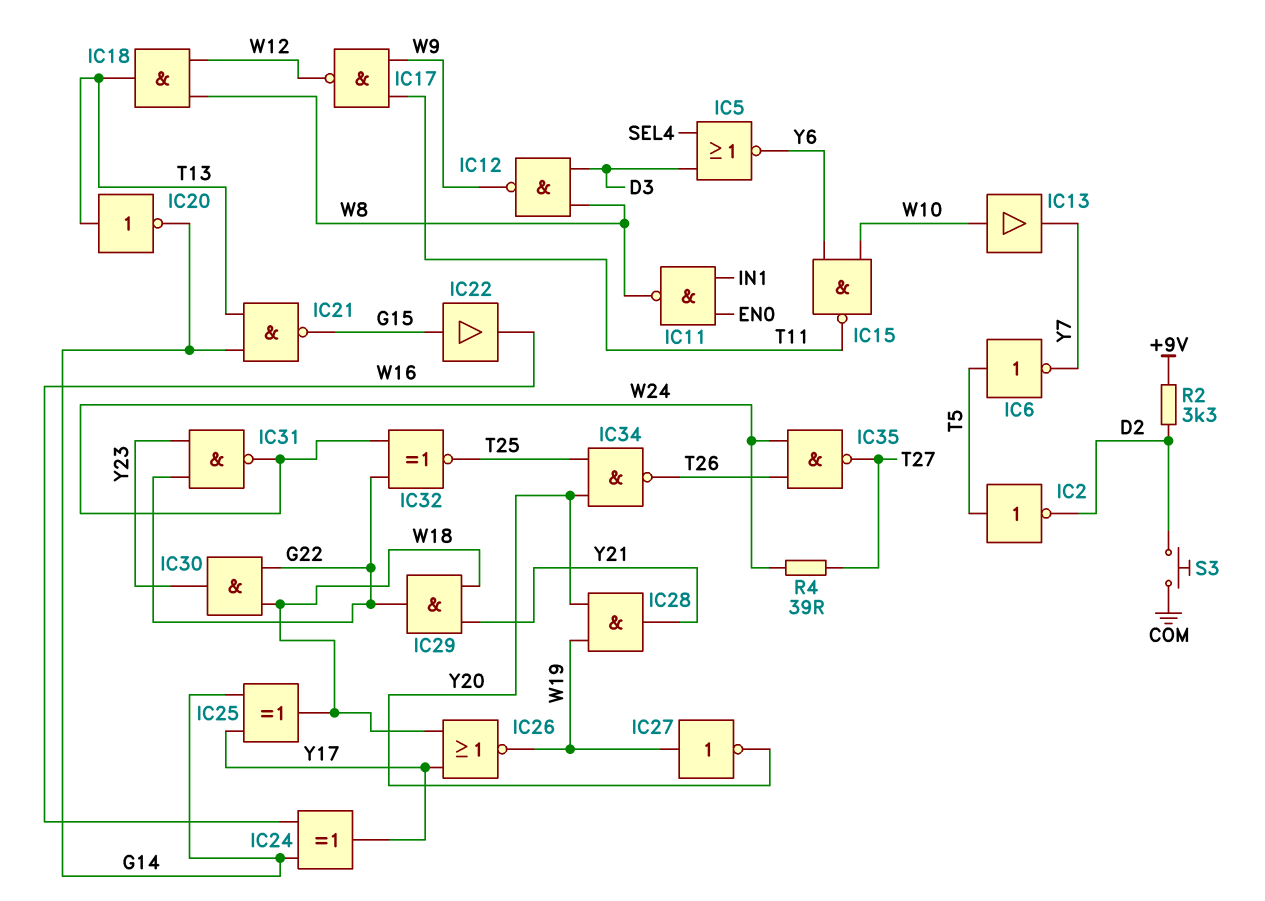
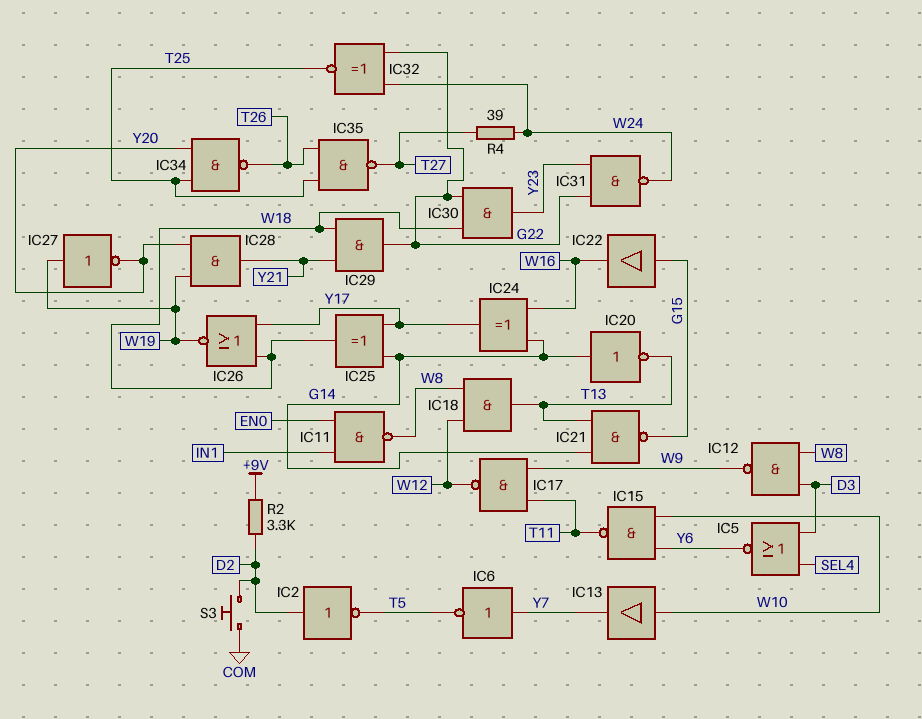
IC2: NOT (in T5, out D2) -> NOT (in D2, out T5)
IC6: NOT (in T5, out Y7) -> NOT (in Y7, out T5)
IC20: NOT (in T13, out G14) -> NOT (in G14, out T13)
IC35: NAND (in T26, in W24, out T27) -> NAND (in T25, in T26, out T27)

